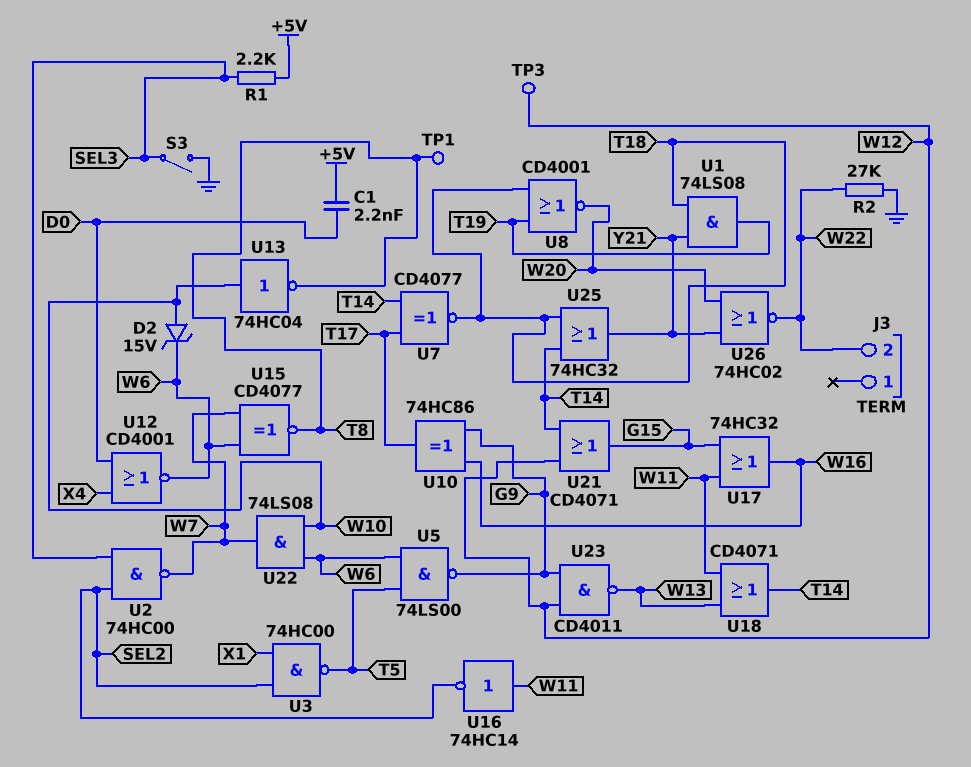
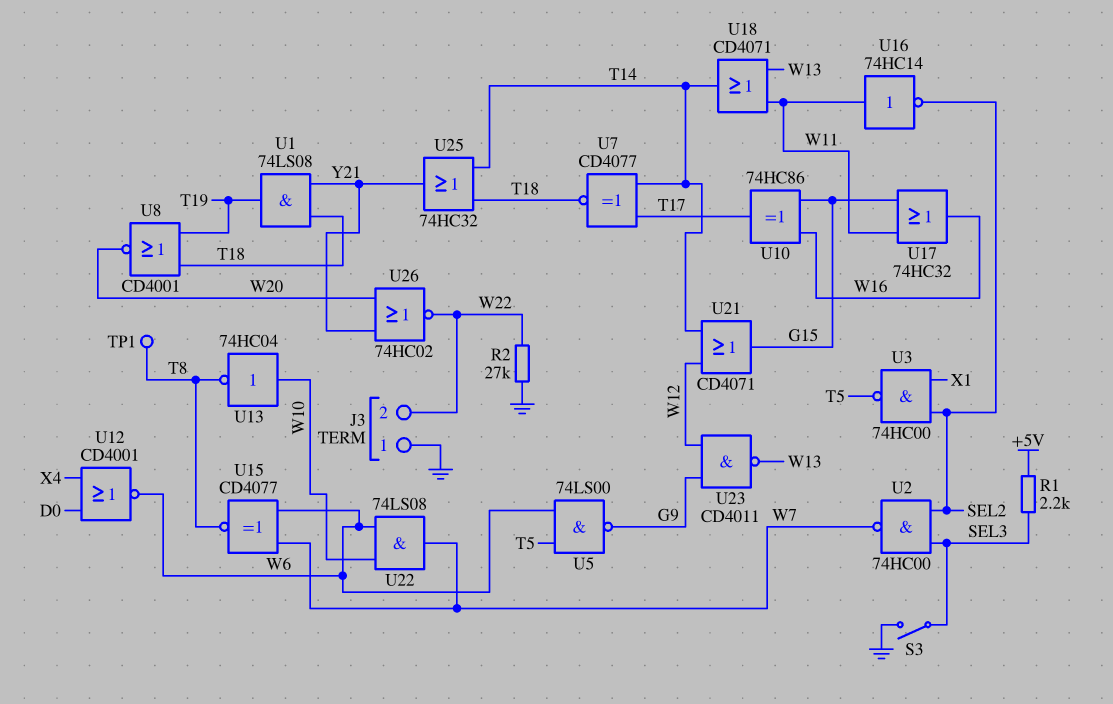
C1: 2.2nF (+5V, D0) -> none
D2: zener 15V (A W10, K W6) -> none
J3 pin 1: none -> GND
TP3: test point (W12) -> none
U10: XOR 74HC86 (in G9, in W16, out T17) -> XOR 74HC86 (in G15, in W16, out T17)

